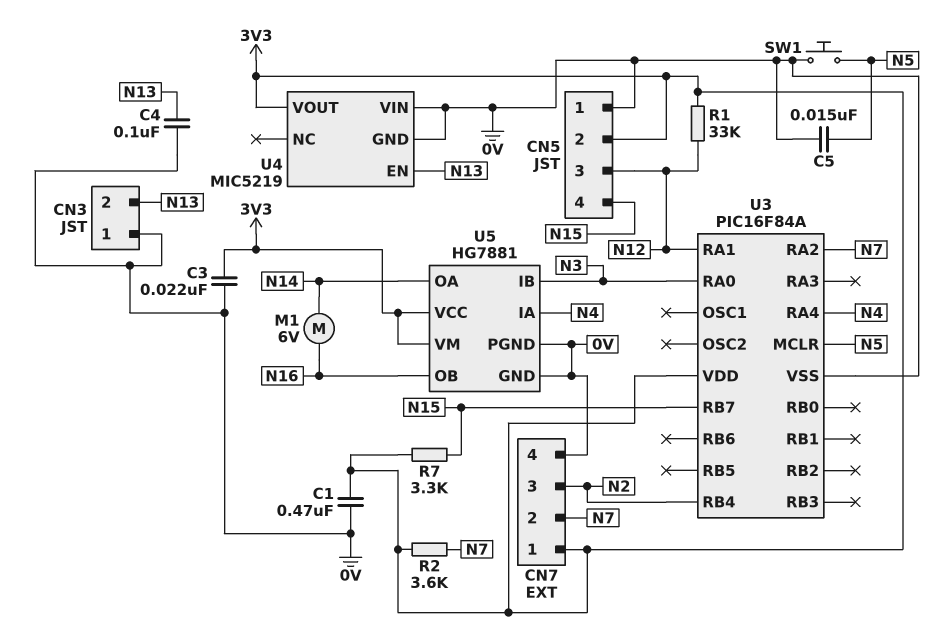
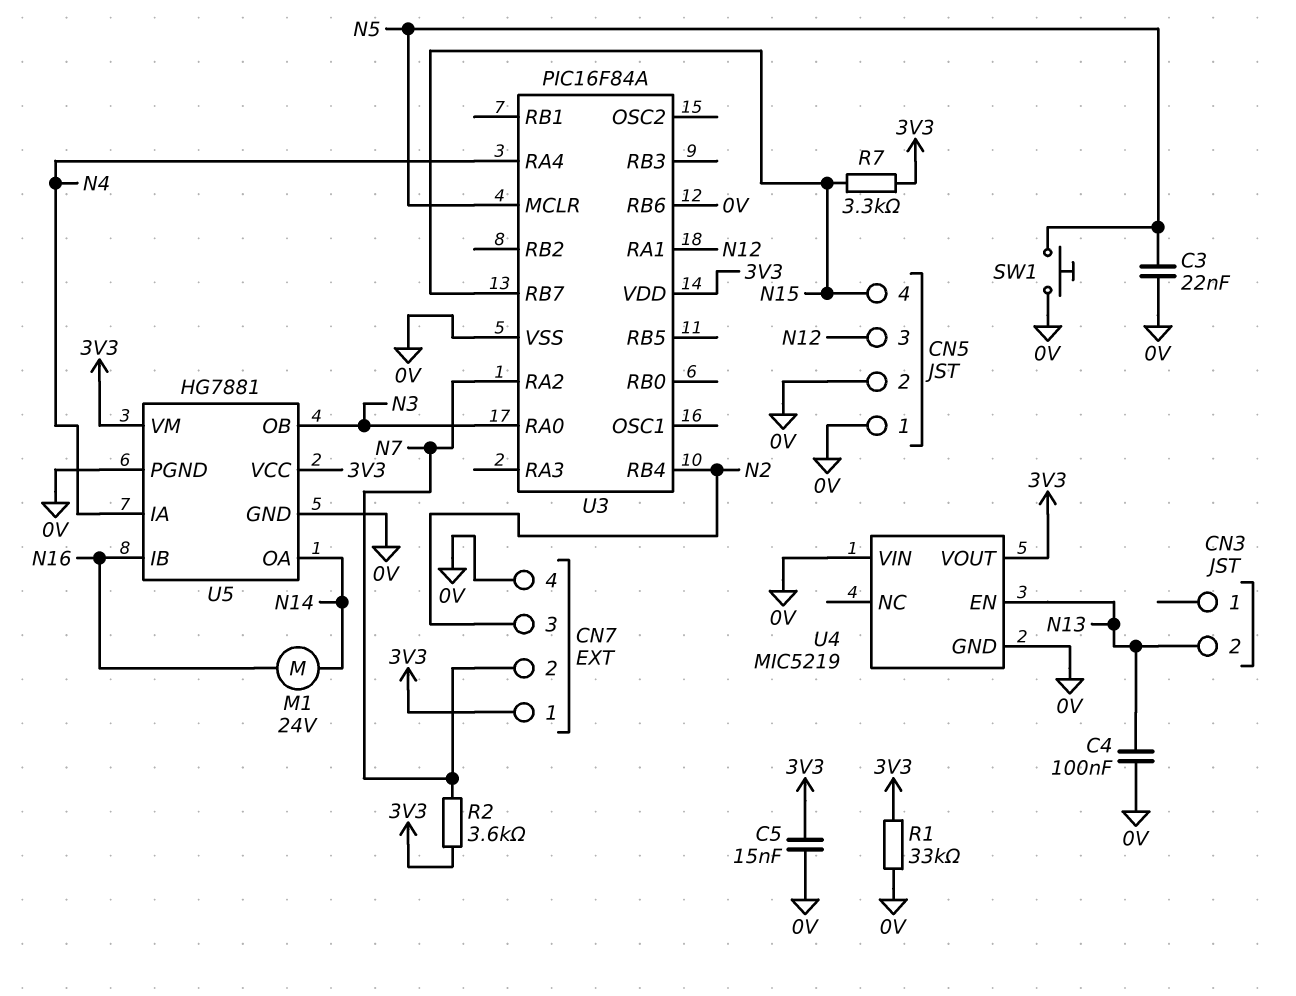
C1: 470nF (0V, 3V3) -> none
C3: 22nF (0V, 3V3) -> 22nF (0V, N5)
C5: 15nF (0V, N5) -> 15nF (0V, 3V3)
CN3 pin 1: 0V -> none
CN5 pin 2: 3V3 -> 0V
M1: motor 6V (N14, N16) -> motor 24V (N14, N16)
R1: 33k (3V3, N12) -> 33k (0V, 3V3)
U3 pin RB6: none -> 0V
U5 pin IB: N3 -> N16
U5 pin OB: N16 -> N3

